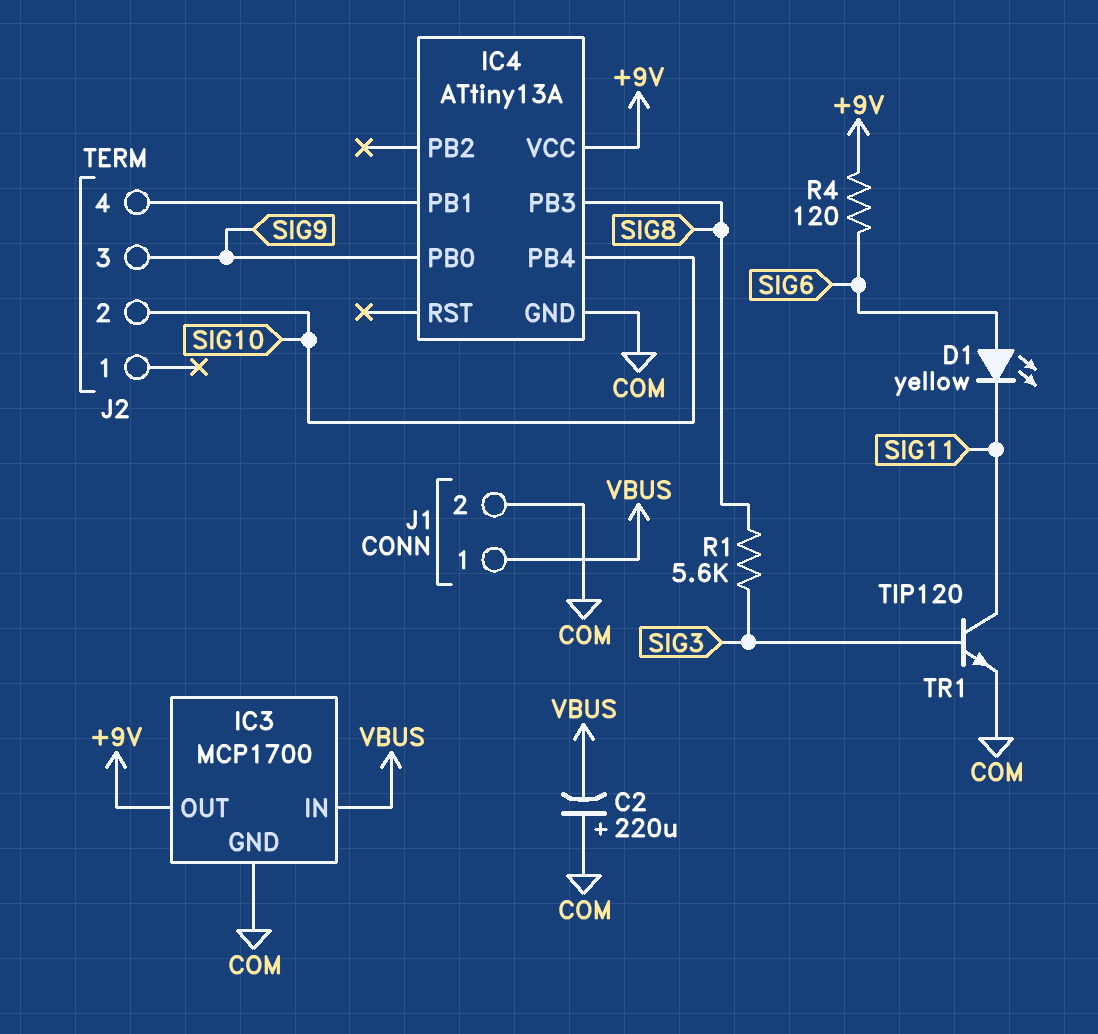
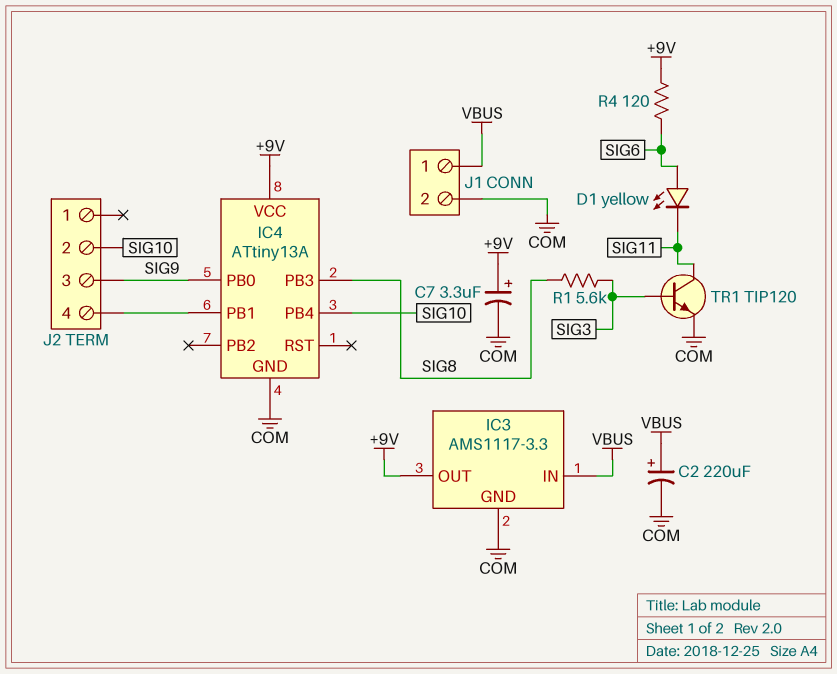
C2: 220uF (plus COM, minus VBUS) -> 220uF (plus VBUS, minus COM)
C7: none -> 3.3uF (plus +9V, minus COM)
IC3: MCP1700 -> AMS1117-3.3

